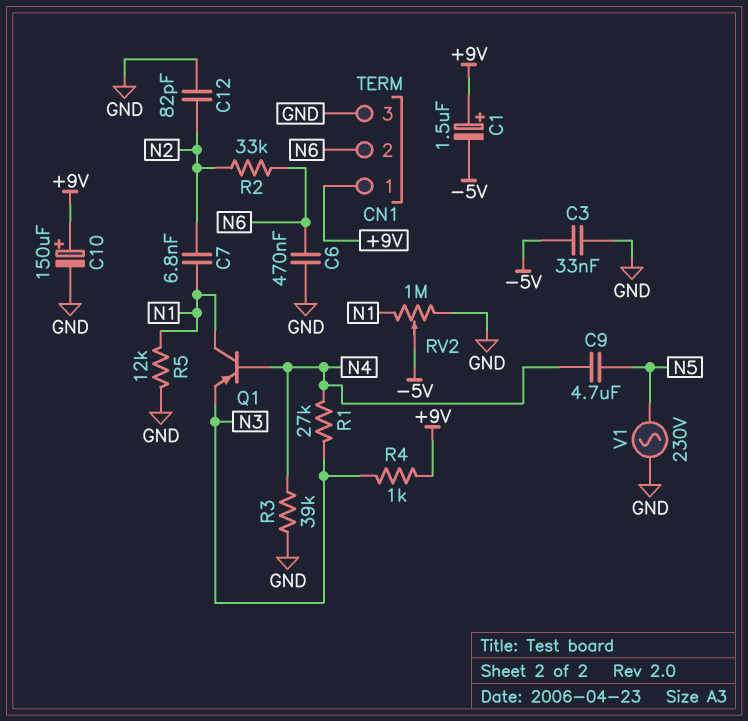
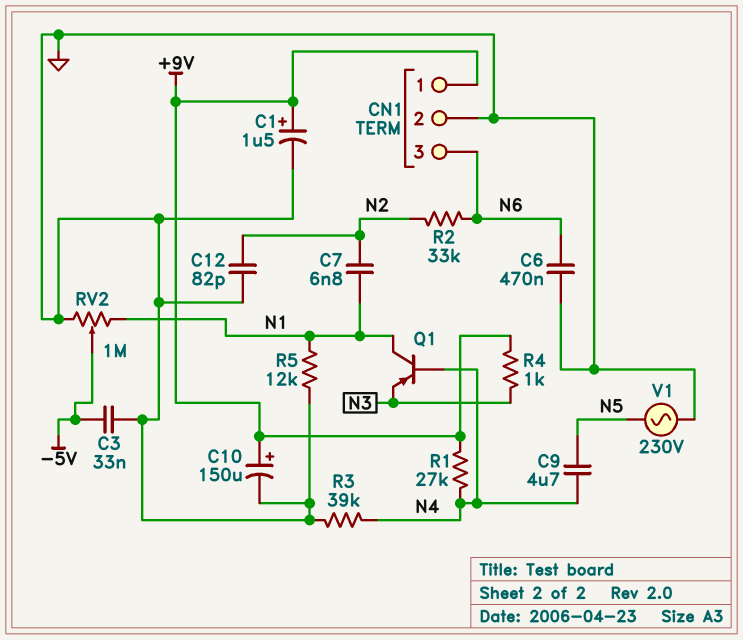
C1: 1.5uF (plus +9V, minus -5V) -> 1.5uF (plus +9V, minus GND)
CN1 pin 2: N6 -> GND
CN1 pin 3: GND -> N6
R1: 27k (N3, N4) -> 27k (+9V, N4)

